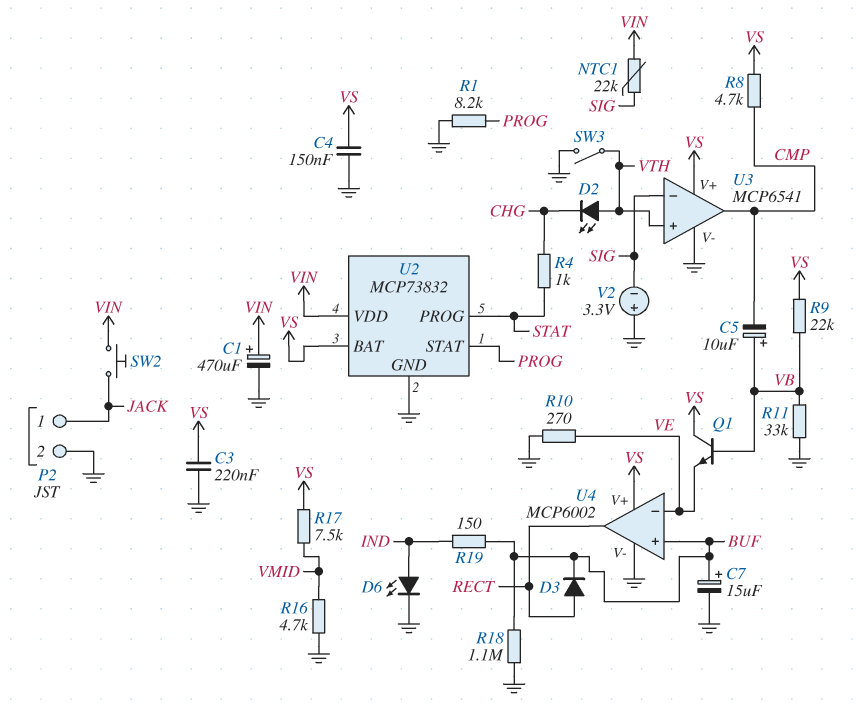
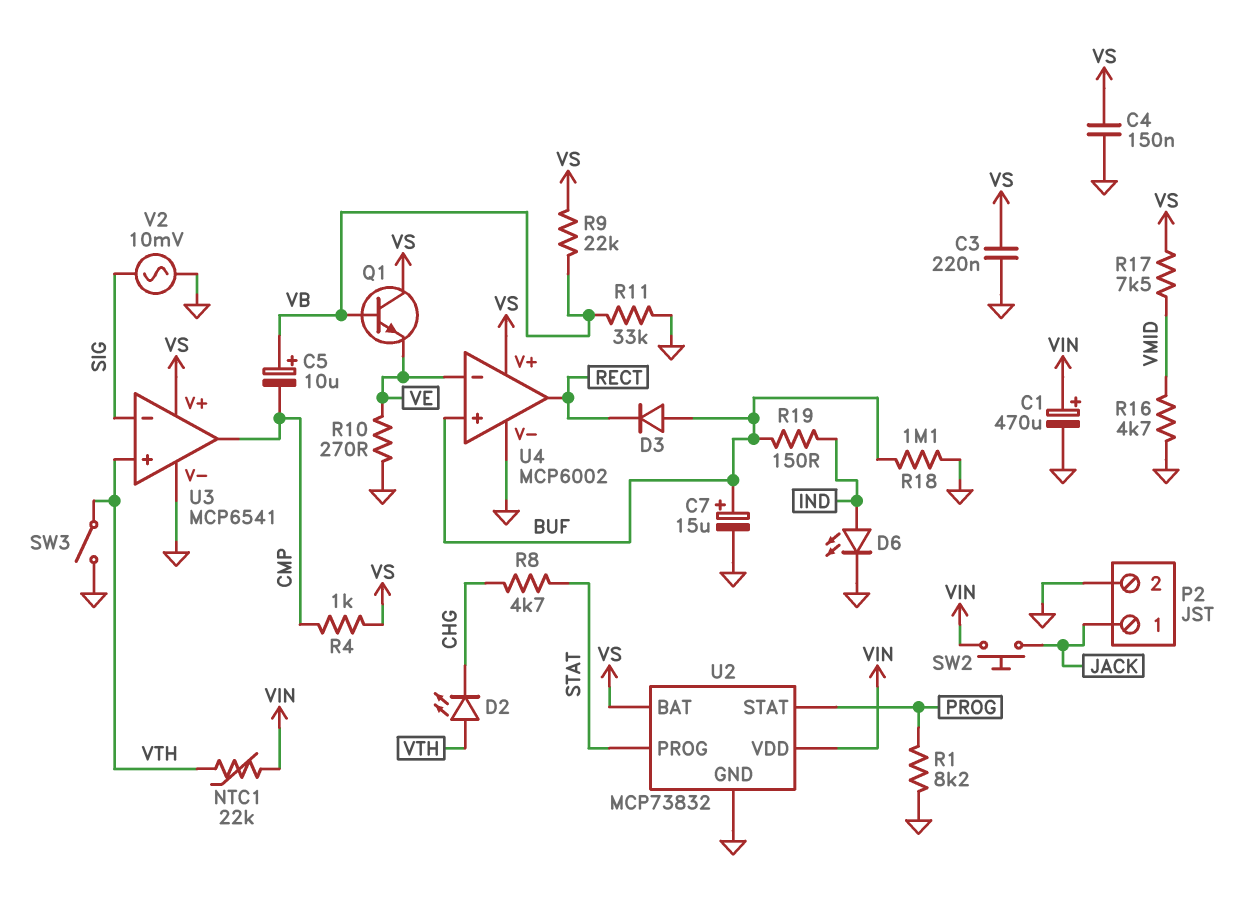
D3: diode (A RECT, K BUF) -> diode (A BUF, K RECT)
NTC1: 22k (SIG, VIN) -> 22k (VIN, VTH)
R4: 1k (CHG, STAT) -> 1k (CMP, VS)
R8: 4.7k (CMP, VS) -> 4.7k (CHG, STAT)
V2: 3.3V (plus GND, minus SIG) -> AC 10mV (GND, SIG)

